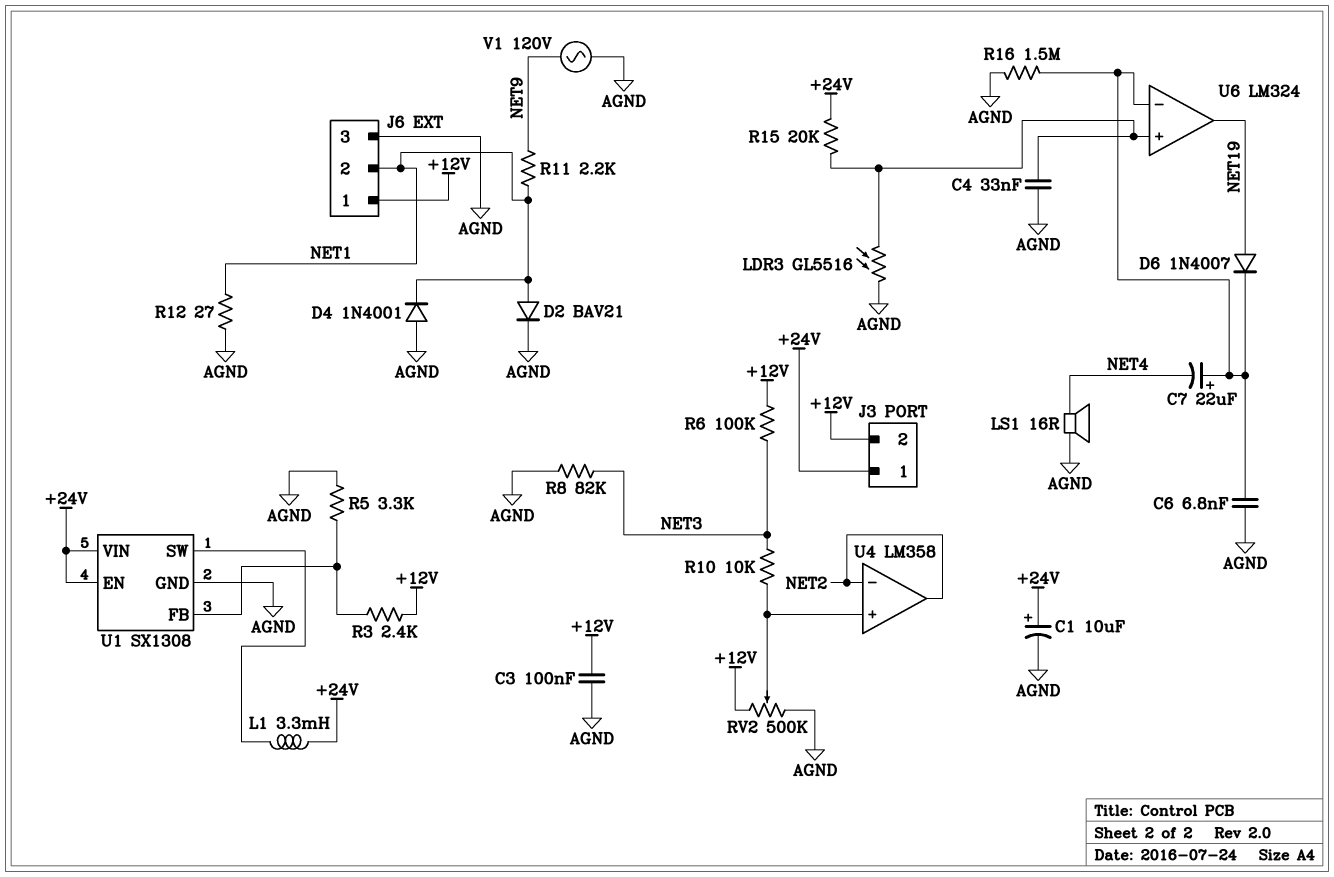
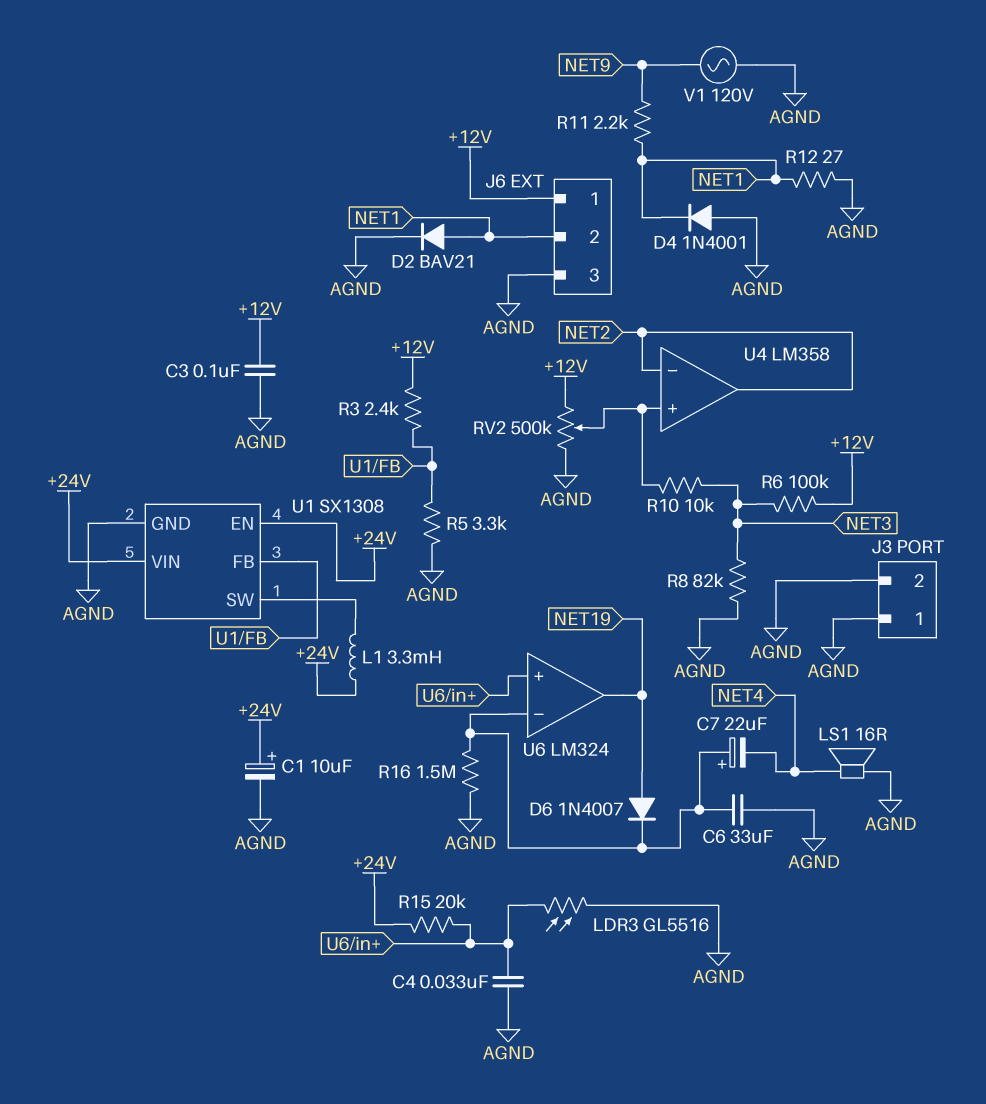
C6: 6.8nF (AGND, U6/in-) -> 33uF (AGND, U6/in-)
J3 pin 1: +24V -> AGND
J3 pin 2: +12V -> AGND

